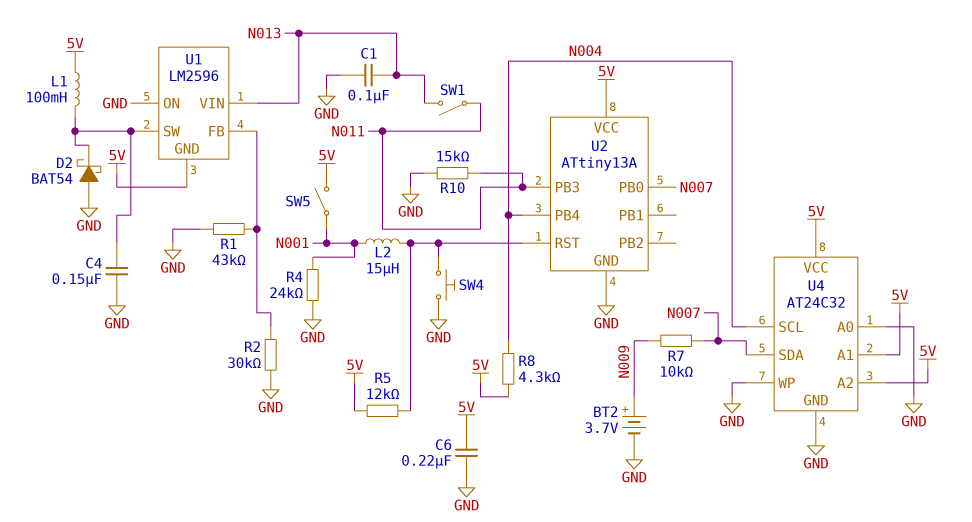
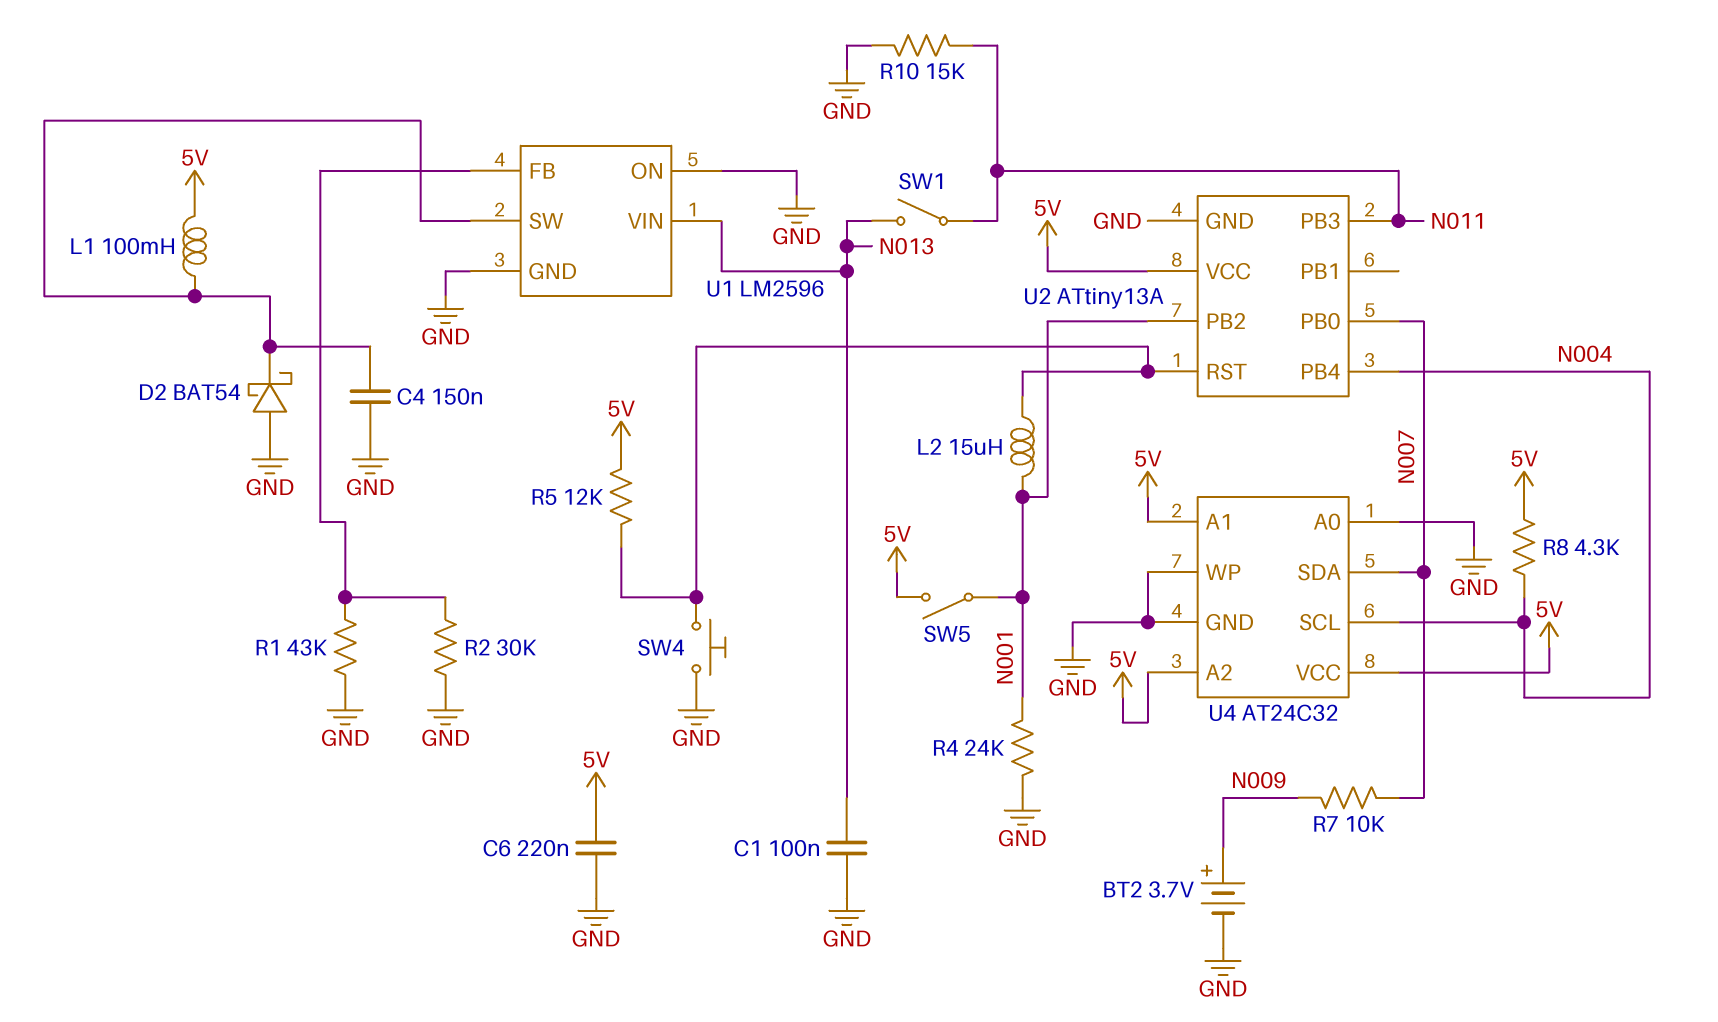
U1 pin GND: 5V -> GND
U2 pin PB2: none -> N001

